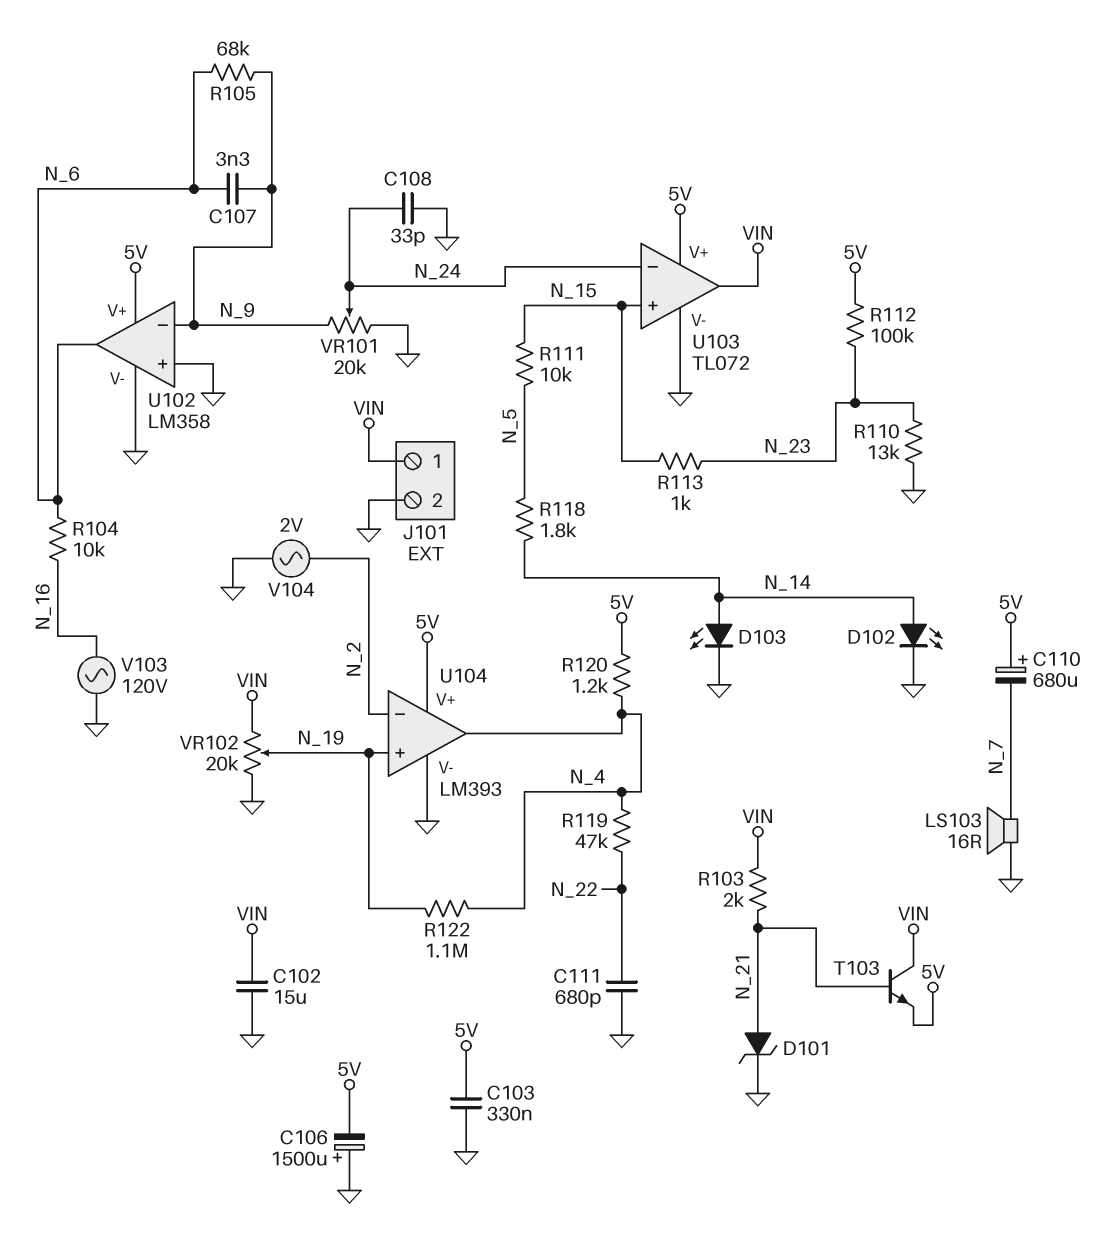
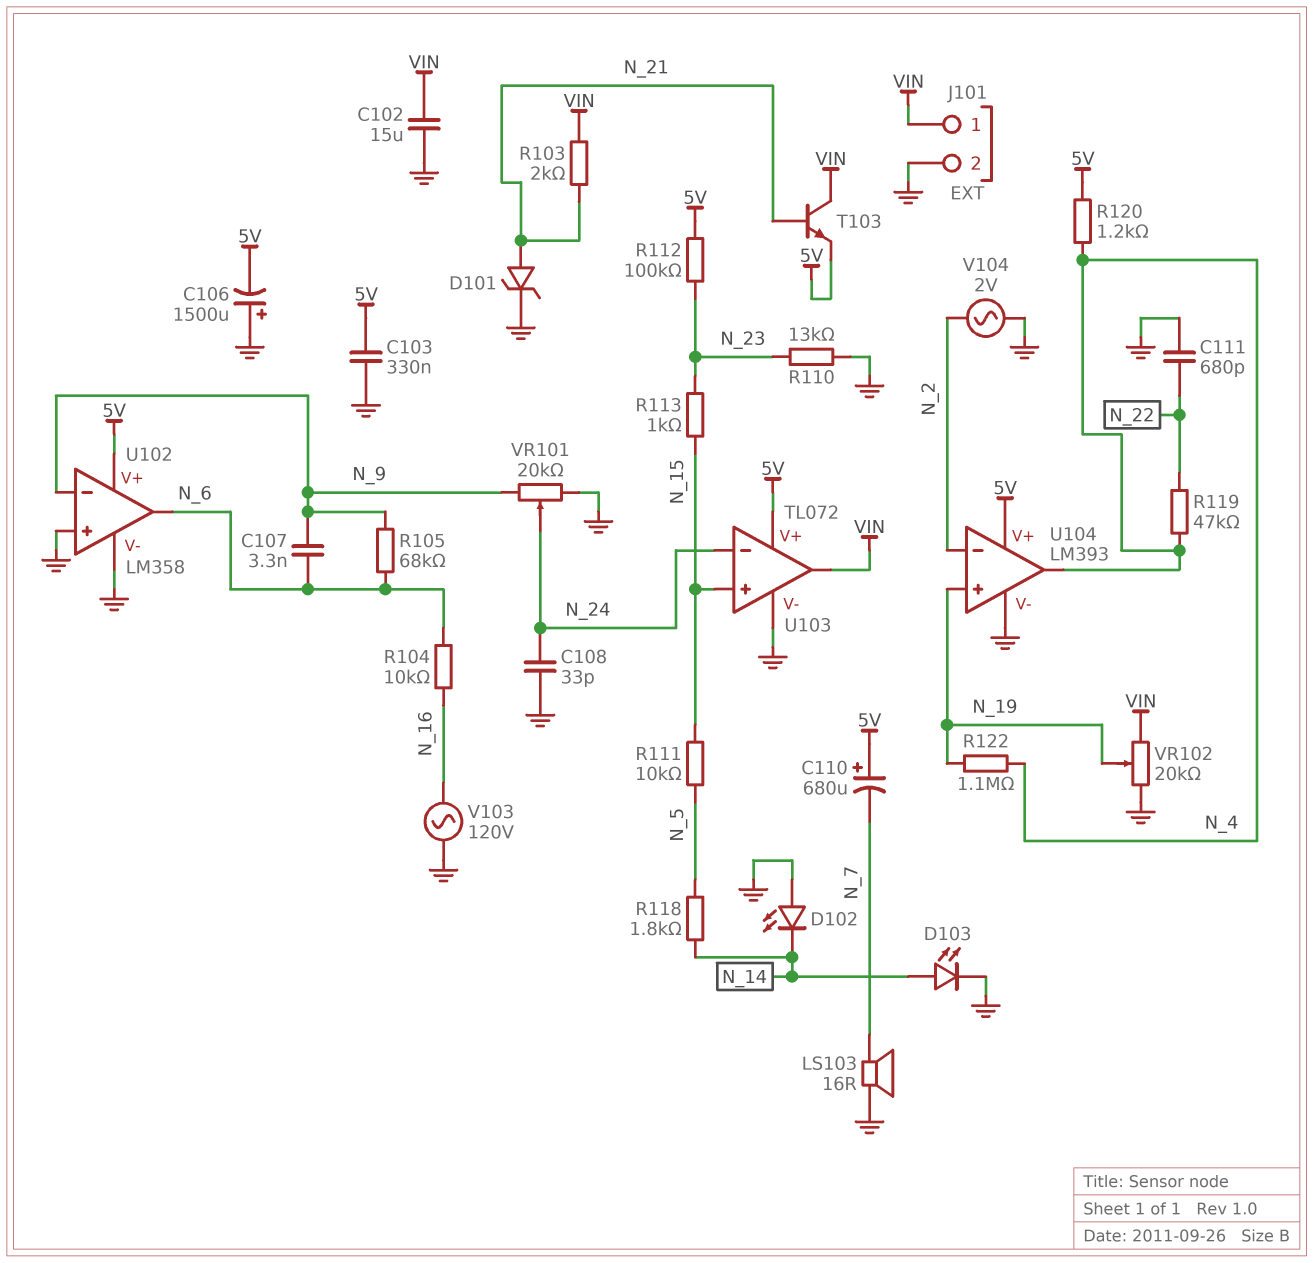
D102: LED (A N_14, K GND) -> LED (A GND, K N_14)

